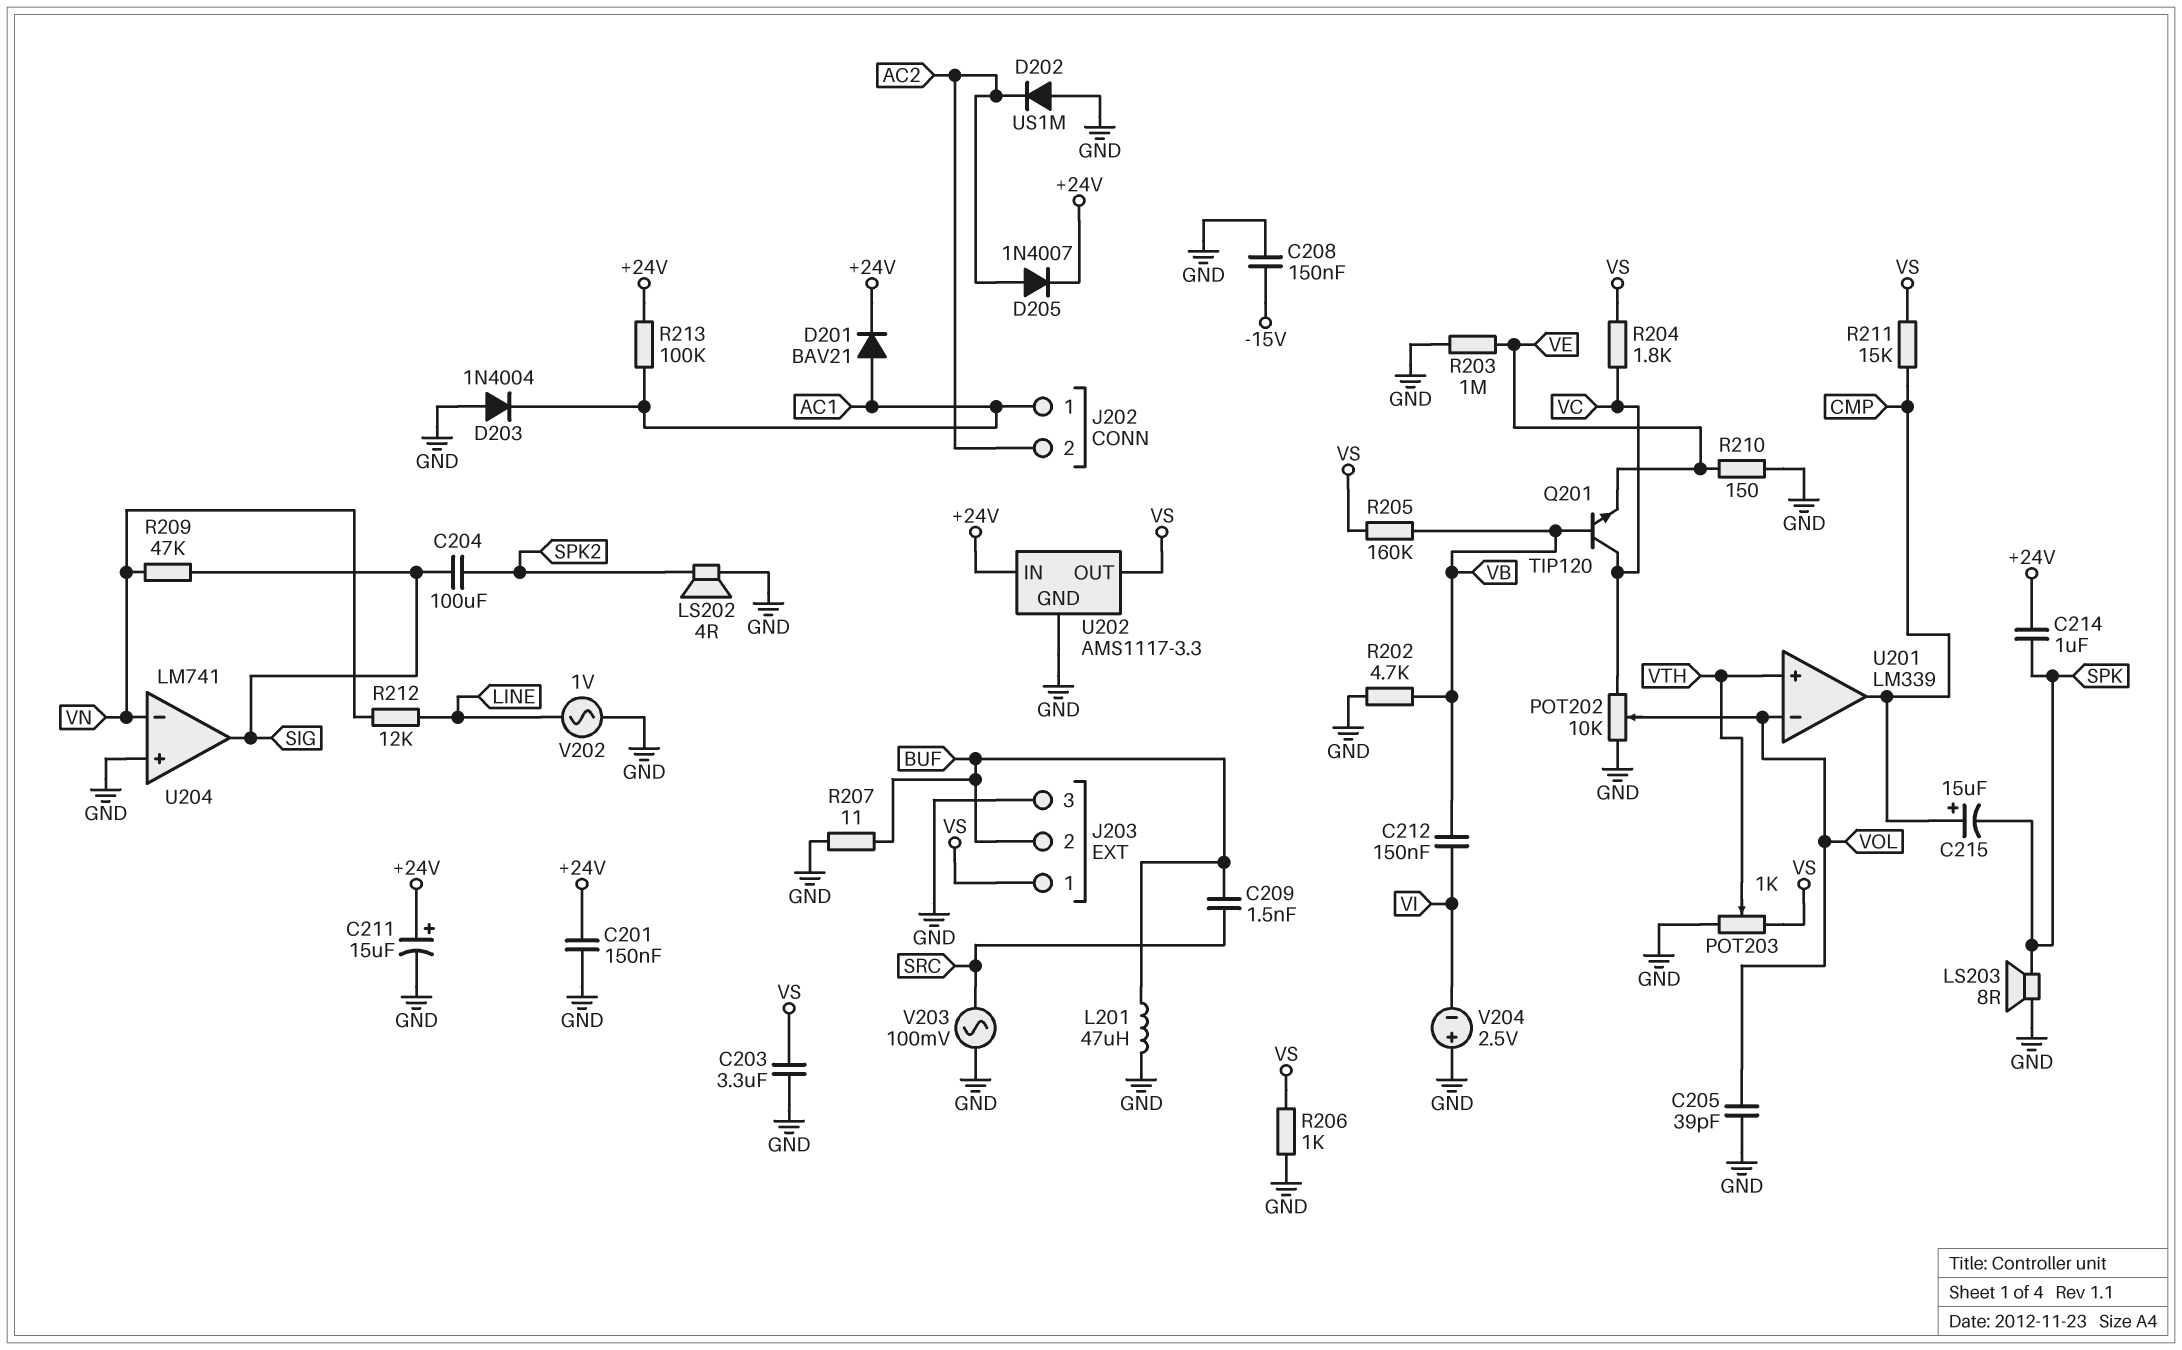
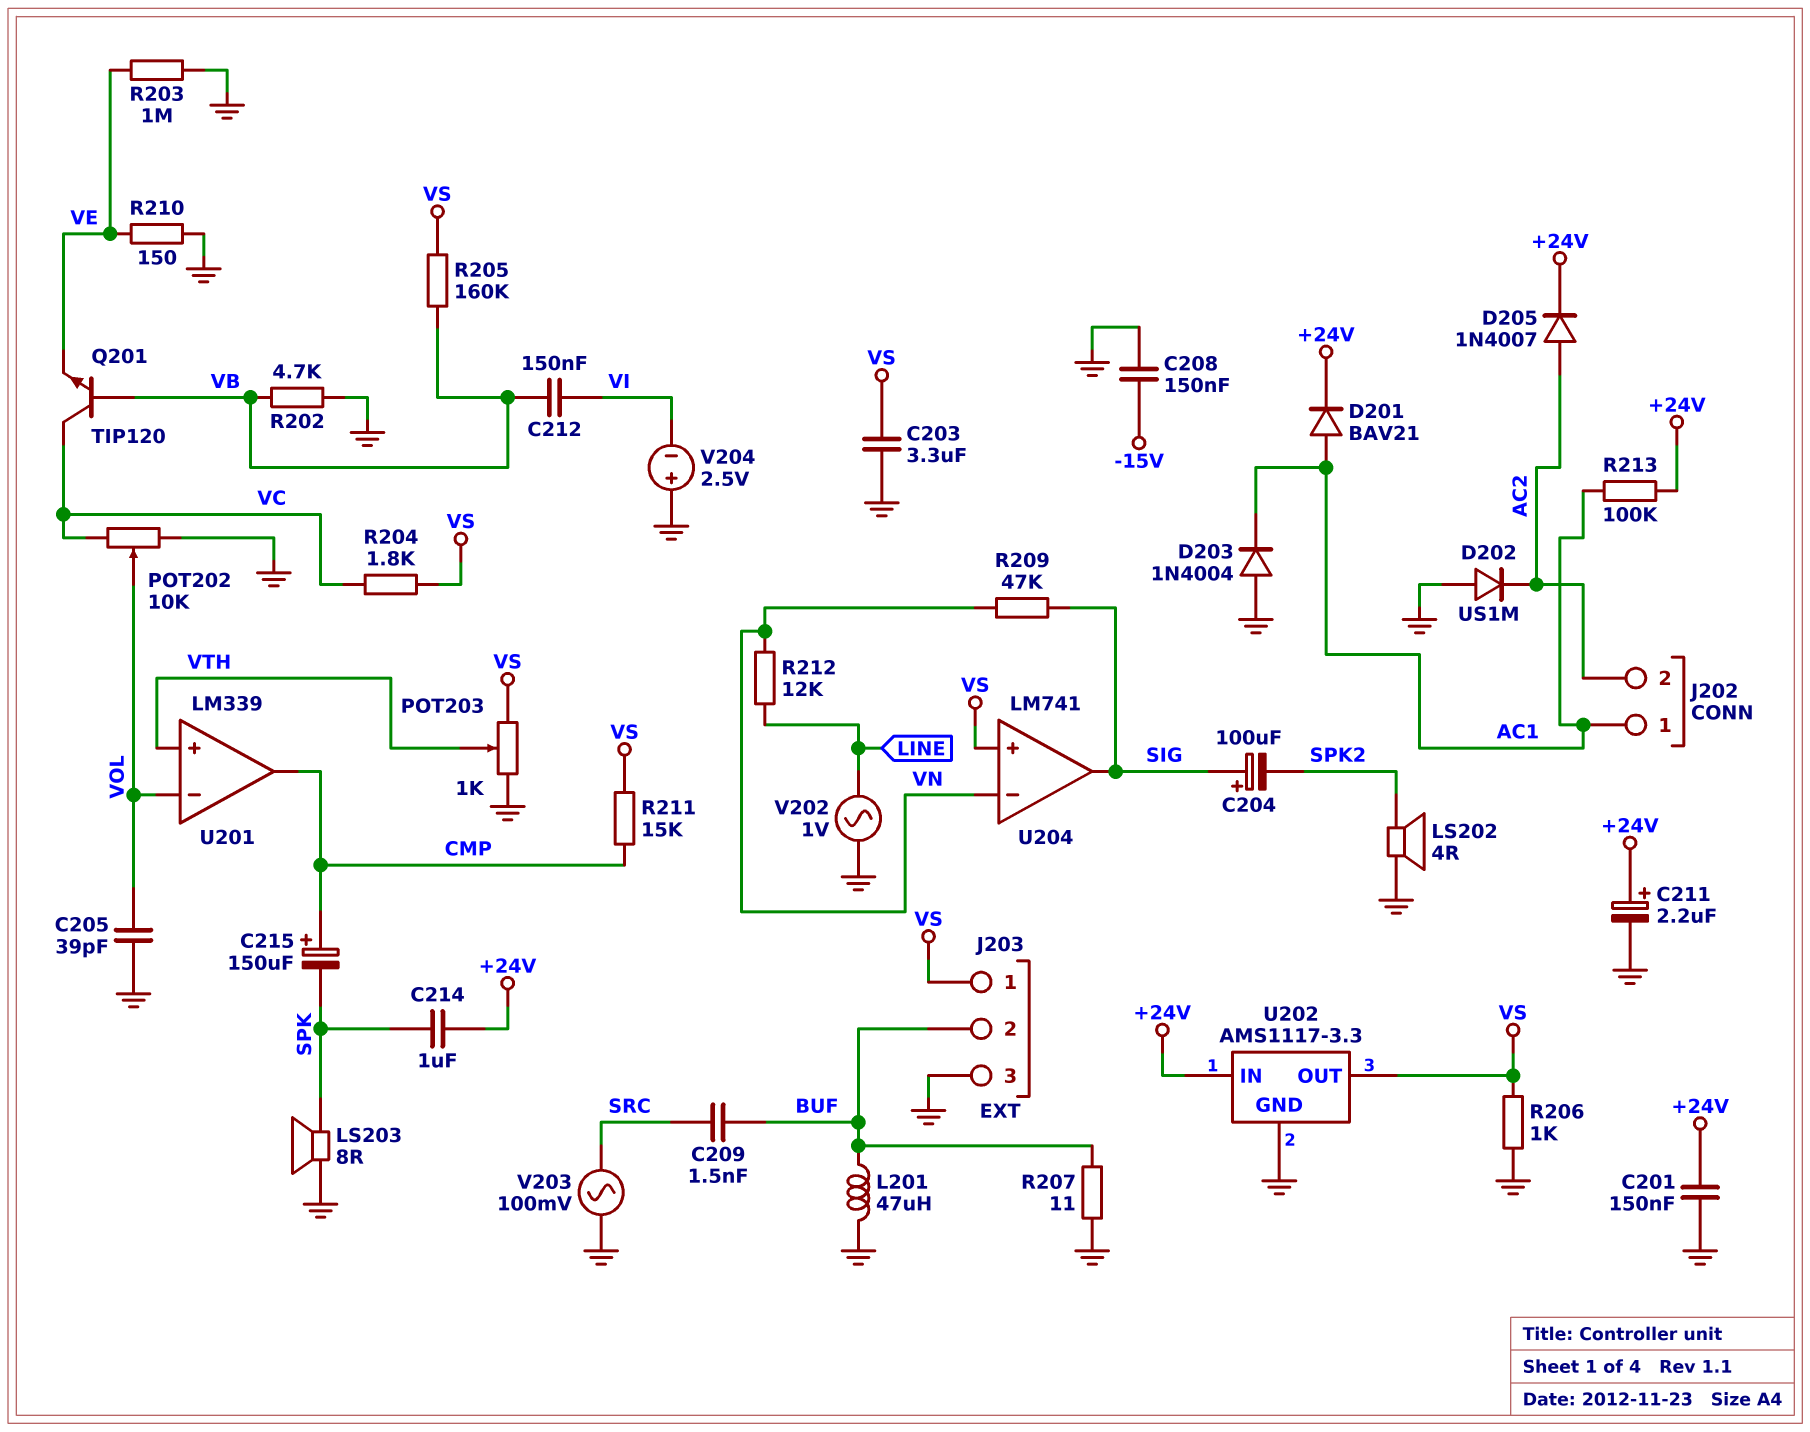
C204: 100uF (SIG, SPK2) -> 100uF (plus SIG, minus SPK2)
C211: 15uF (plus +24V, minus GND) -> 2.2uF (plus +24V, minus GND)
C215: 15uF (plus CMP, minus SPK) -> 150uF (plus CMP, minus SPK)
U204 pin in+: GND -> VS

